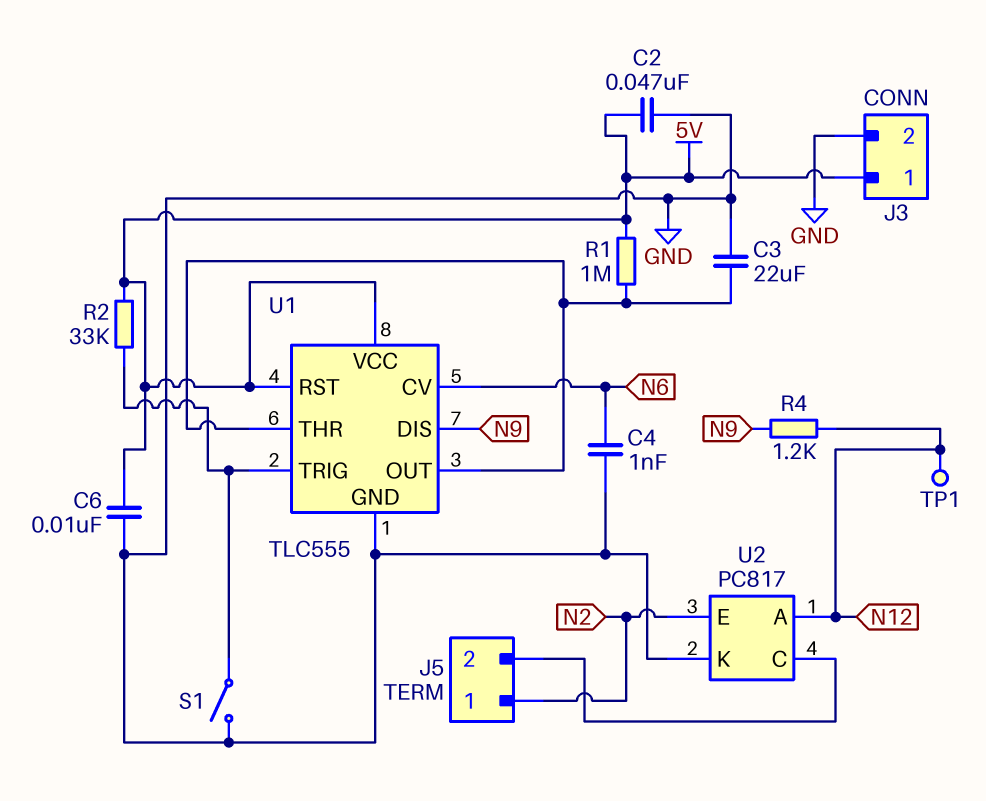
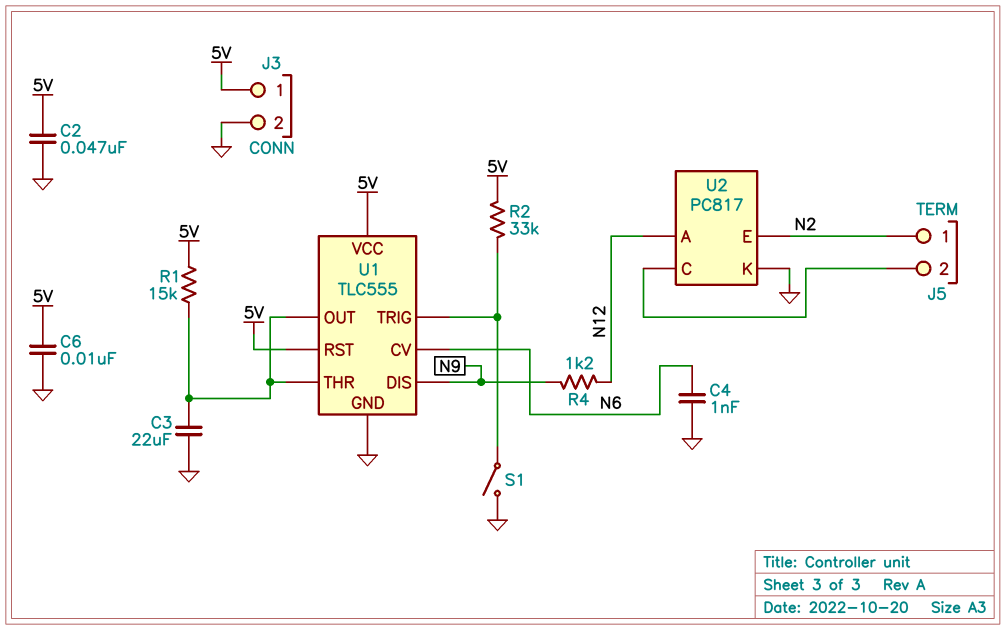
R1: 1M (5V, U1/OUT) -> 15k (5V, U1/OUT)
TP1: test point (N12) -> none

